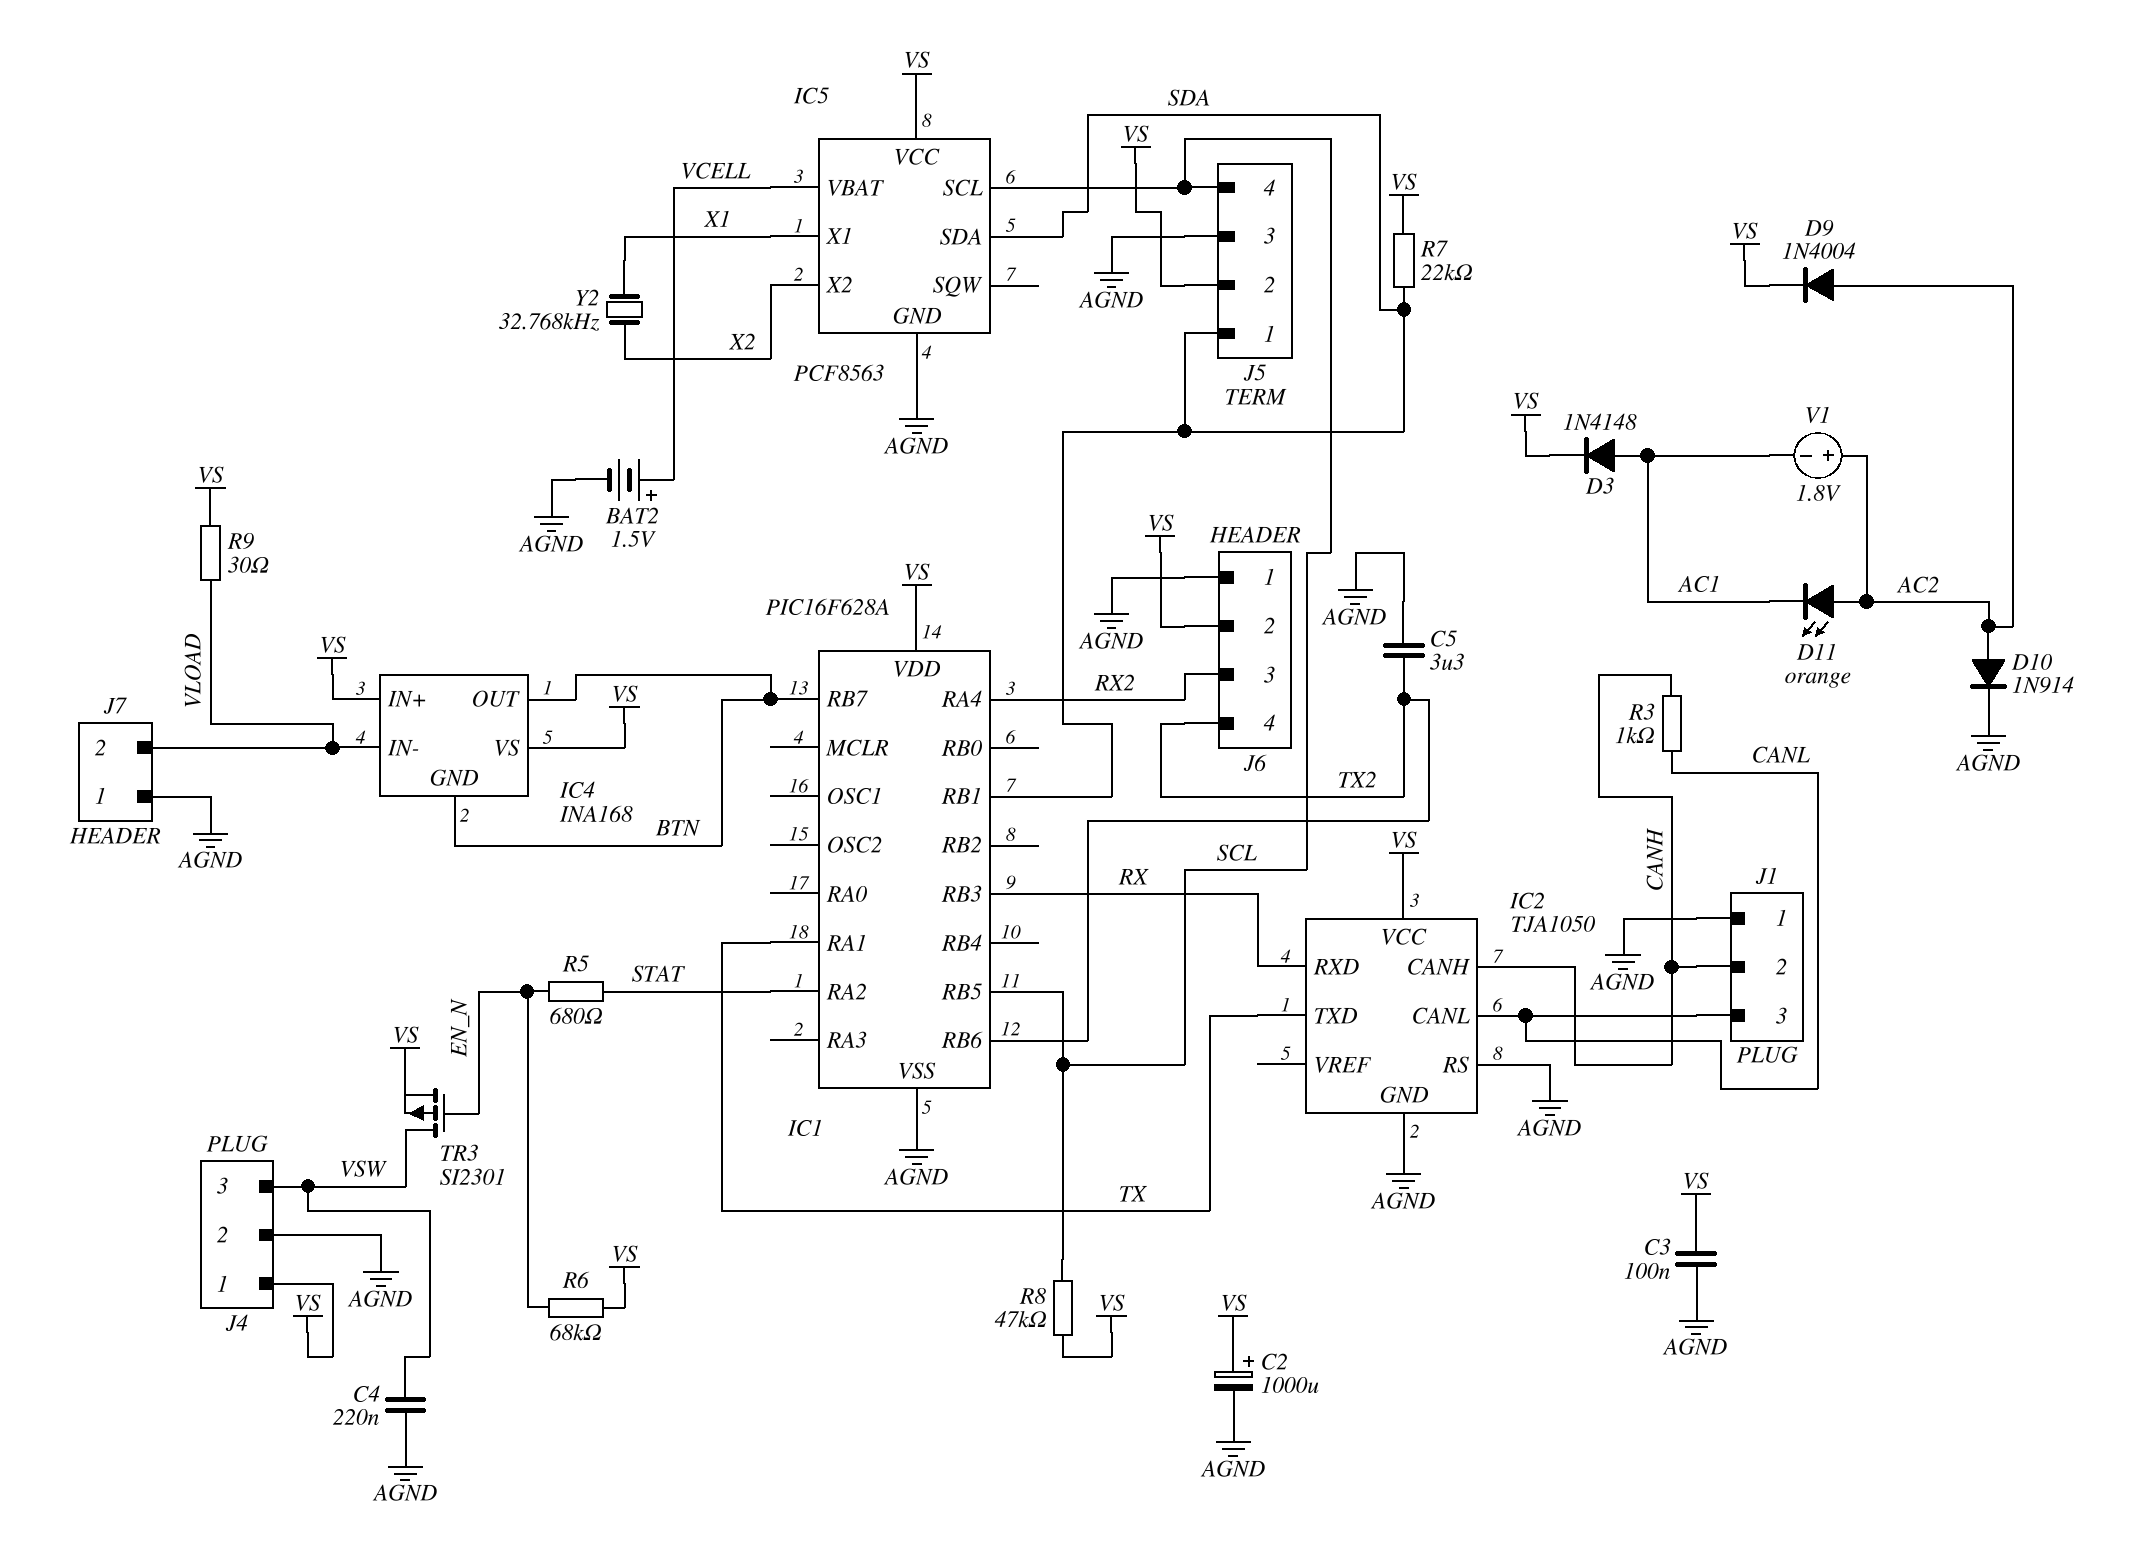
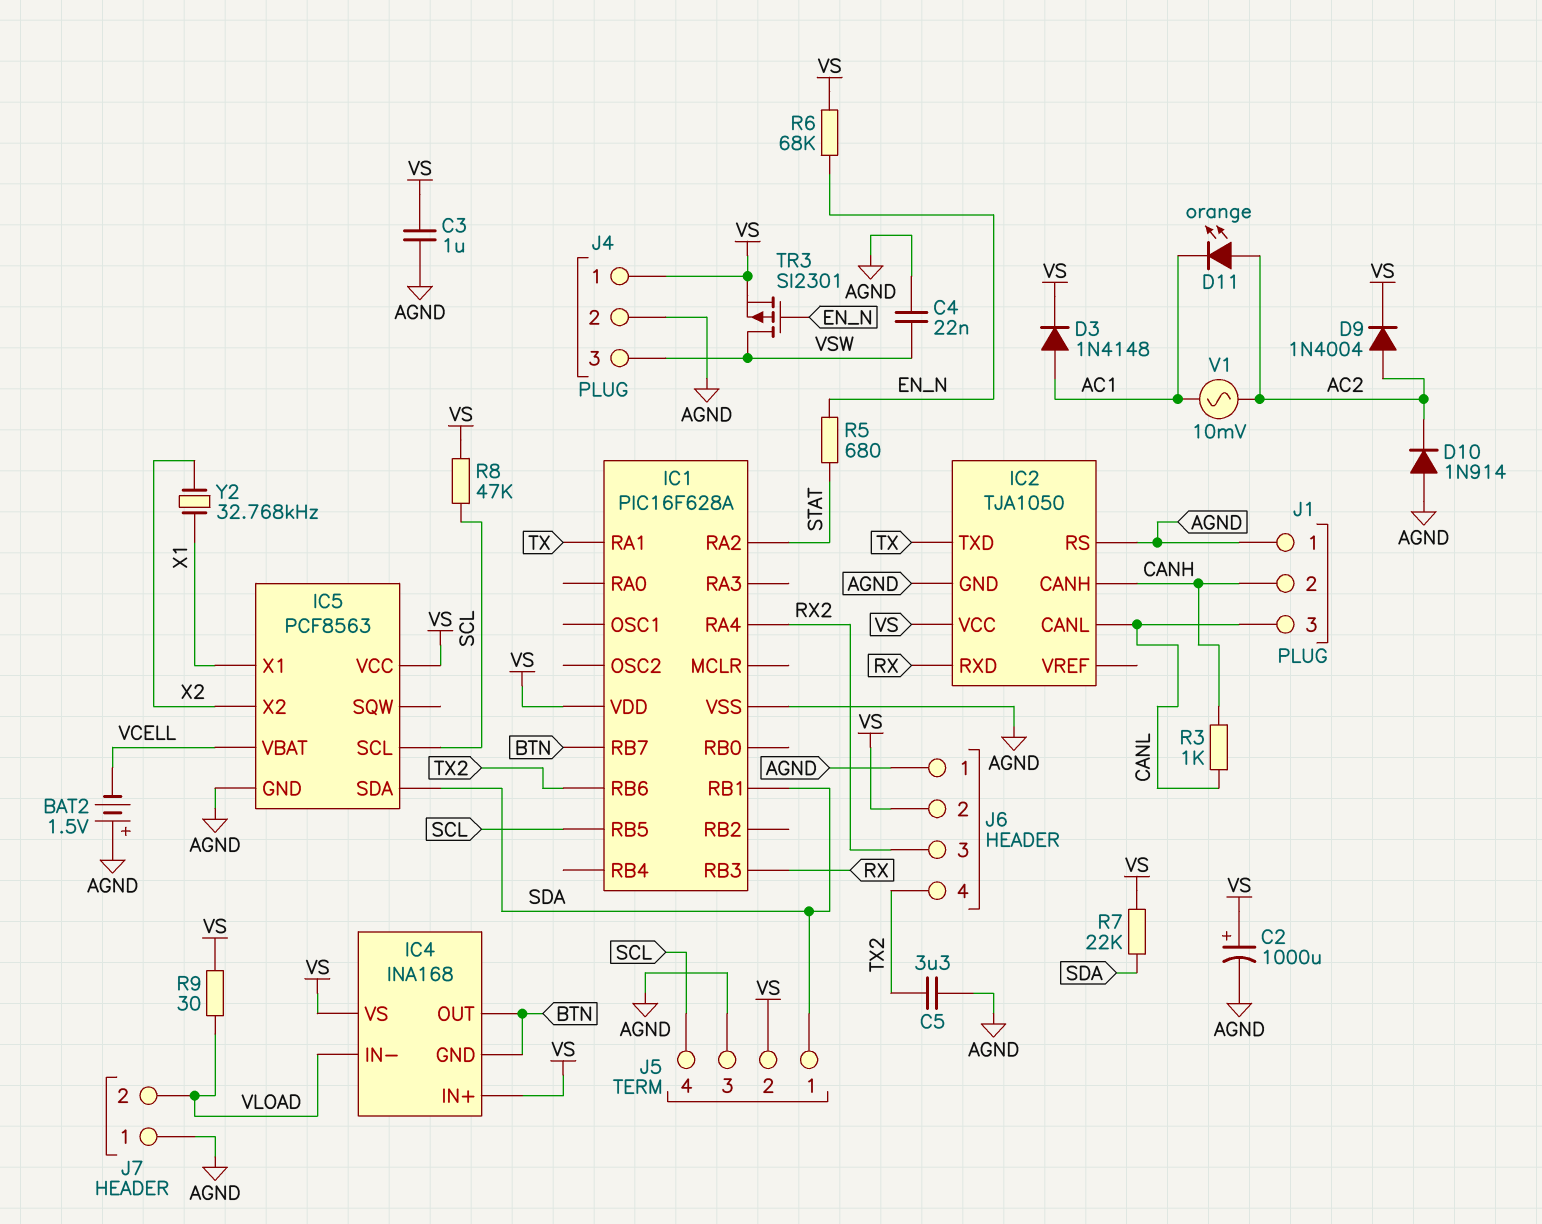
BAT2: 1.5V (plus VCELL, minus AGND) -> 1.5V (plus AGND, minus VCELL)
C3: 100nF (AGND, VS) -> 1uF (AGND, VS)
C4: 220nF (AGND, VSW) -> 22nF (AGND, VSW)
D10: diode 1N914 (A AC2, K AGND) -> diode 1N914 (A AGND, K AC2)
V1: 1.8V (plus AC2, minus AC1) -> AC 10mV (AC1, AC2)

